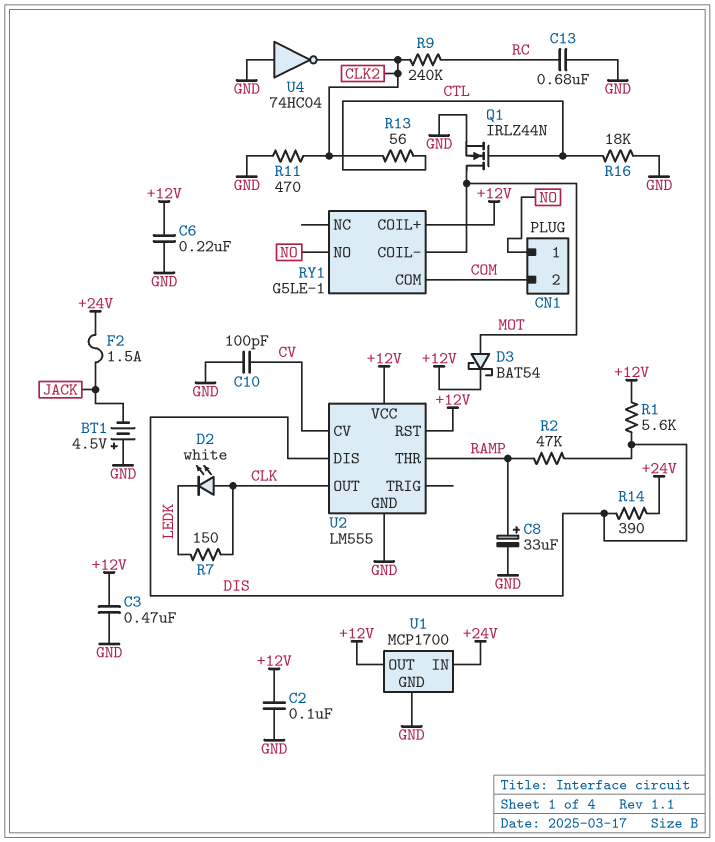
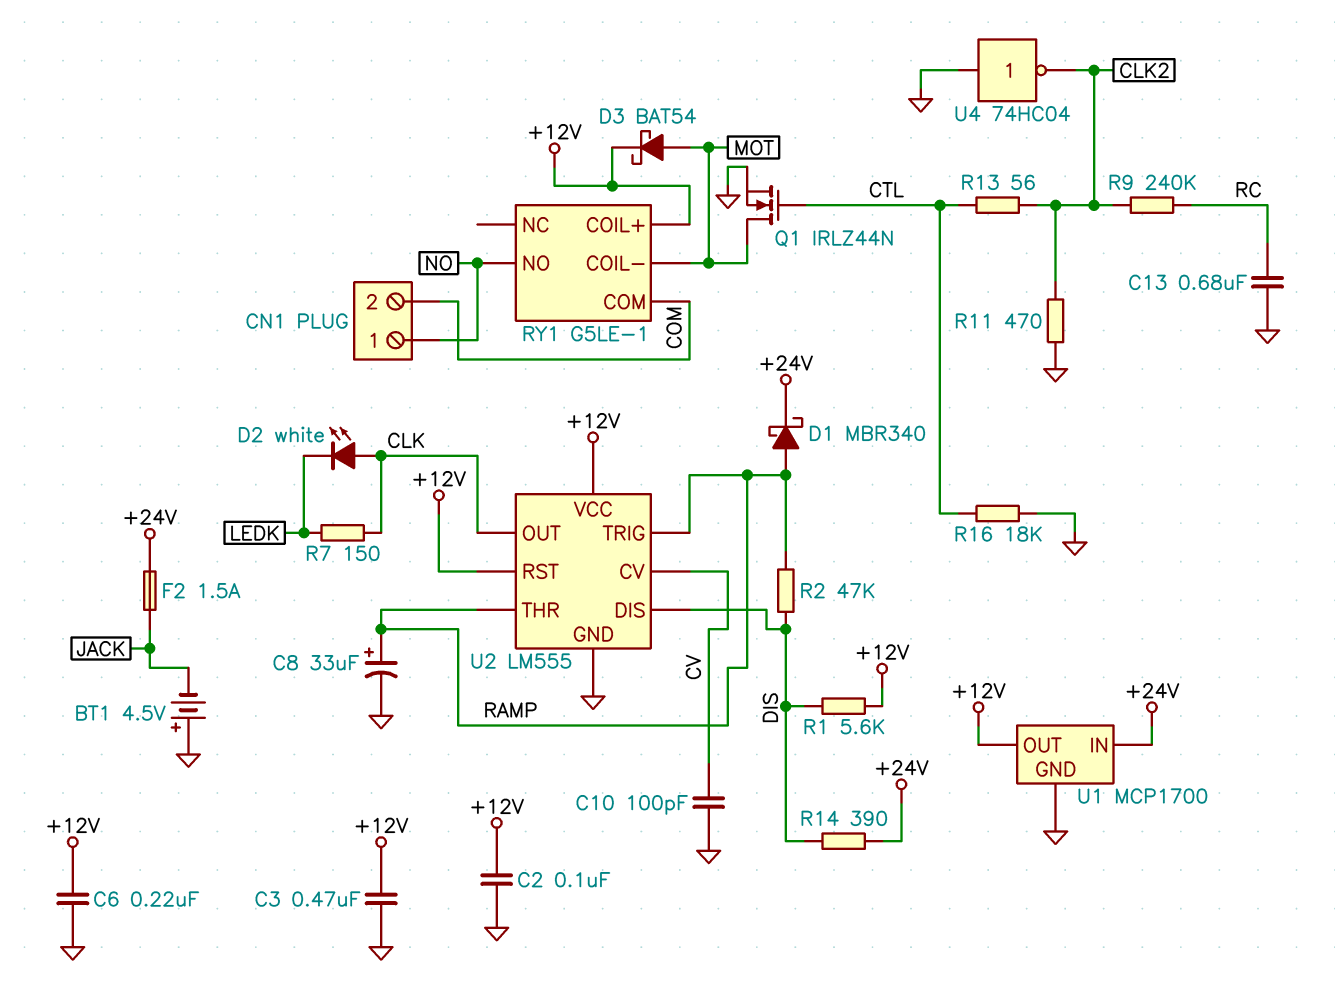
D1: none -> schottky MBR340 (A RAMP, K +24V)
U2 pin TRIG: none -> RAMP

